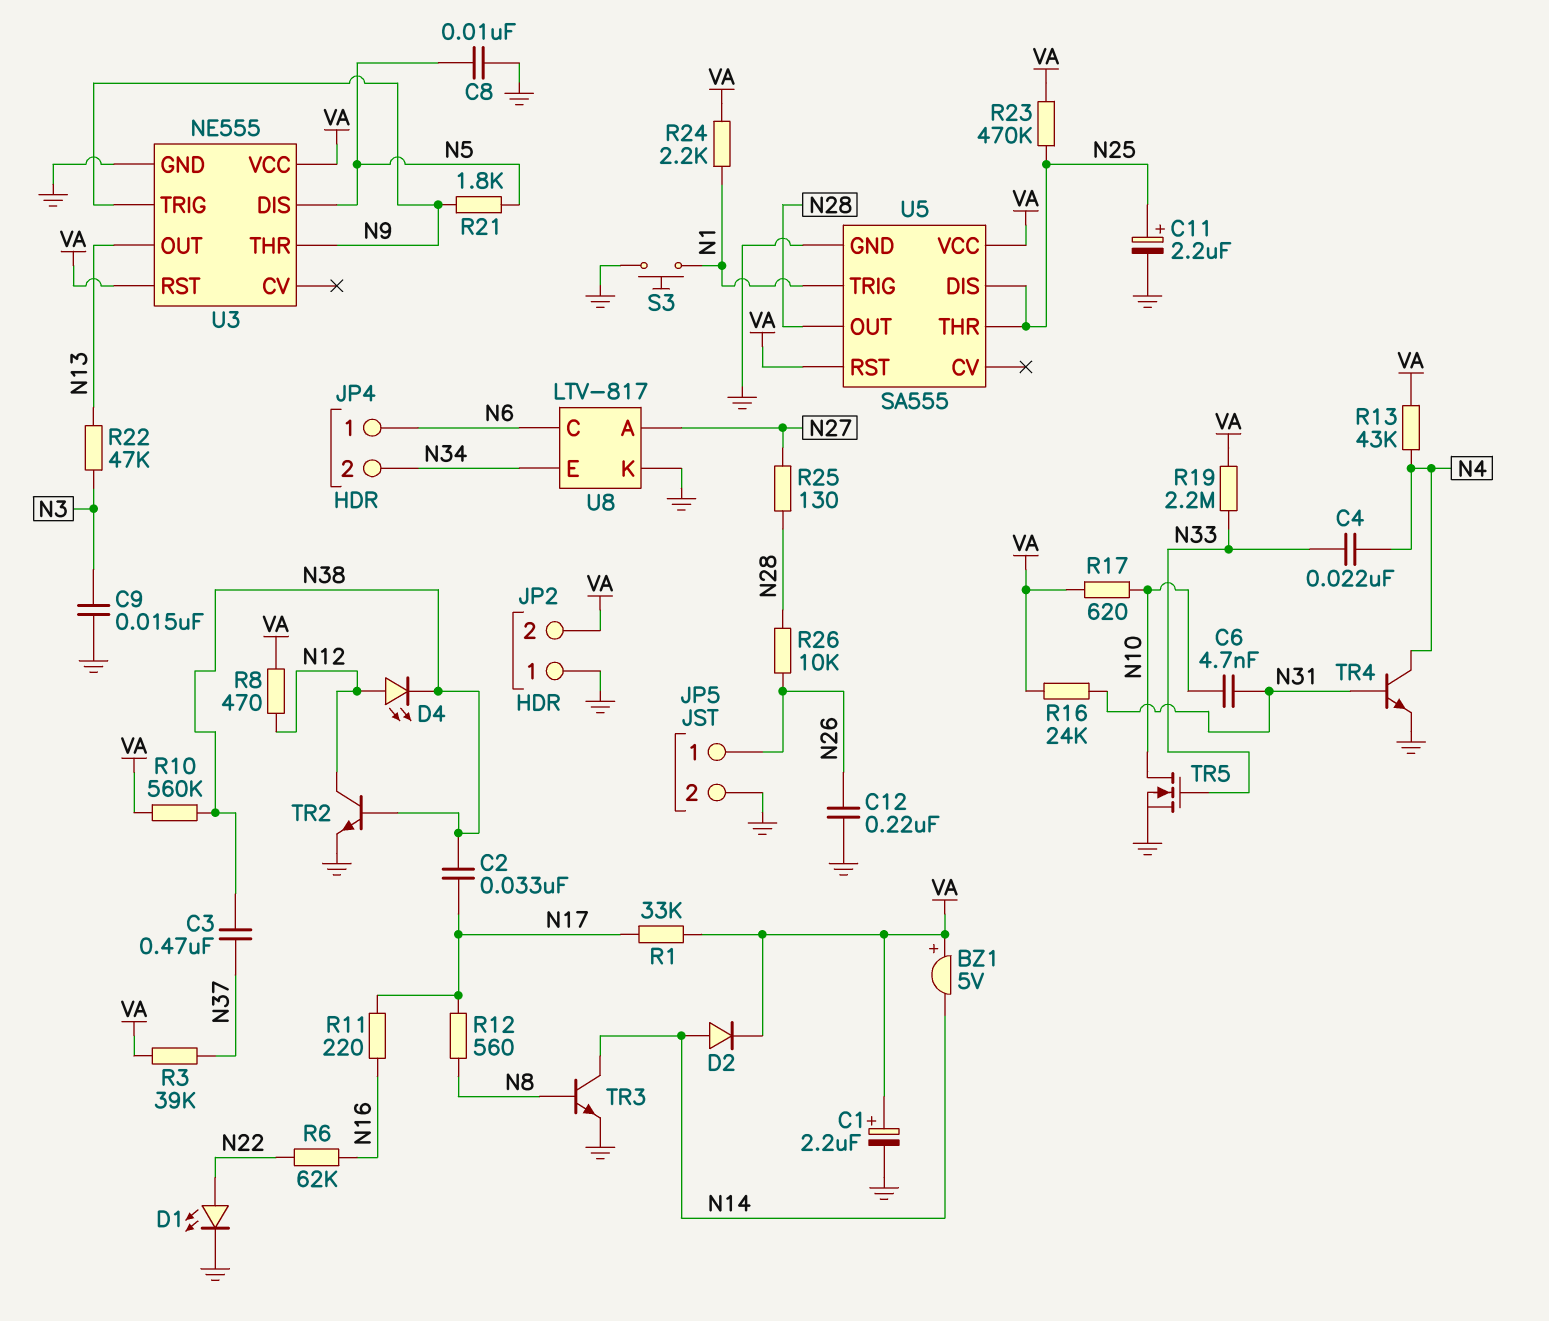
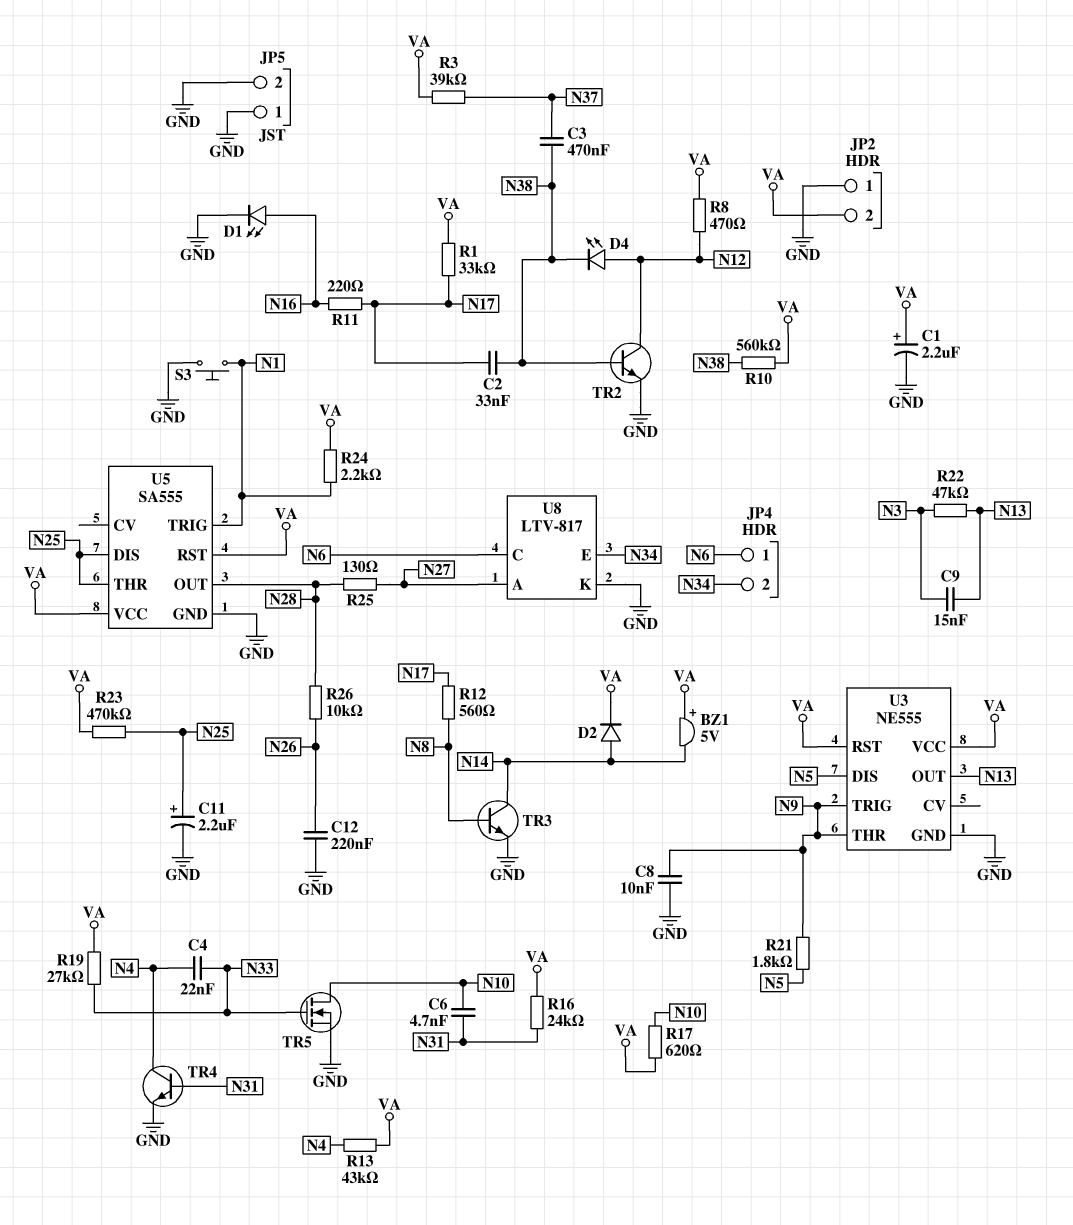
C8: 10nF (GND, N5) -> 10nF (GND, N9)
C9: 15nF (GND, N3) -> 15nF (N3, N13)
D1: LED (A N22, K GND) -> LED (A N16, K GND)
JP5 pin 1: N26 -> GND
R6: 62k (N16, N22) -> none
R19: 2.2M (N33, VA) -> 27k (N33, VA)

